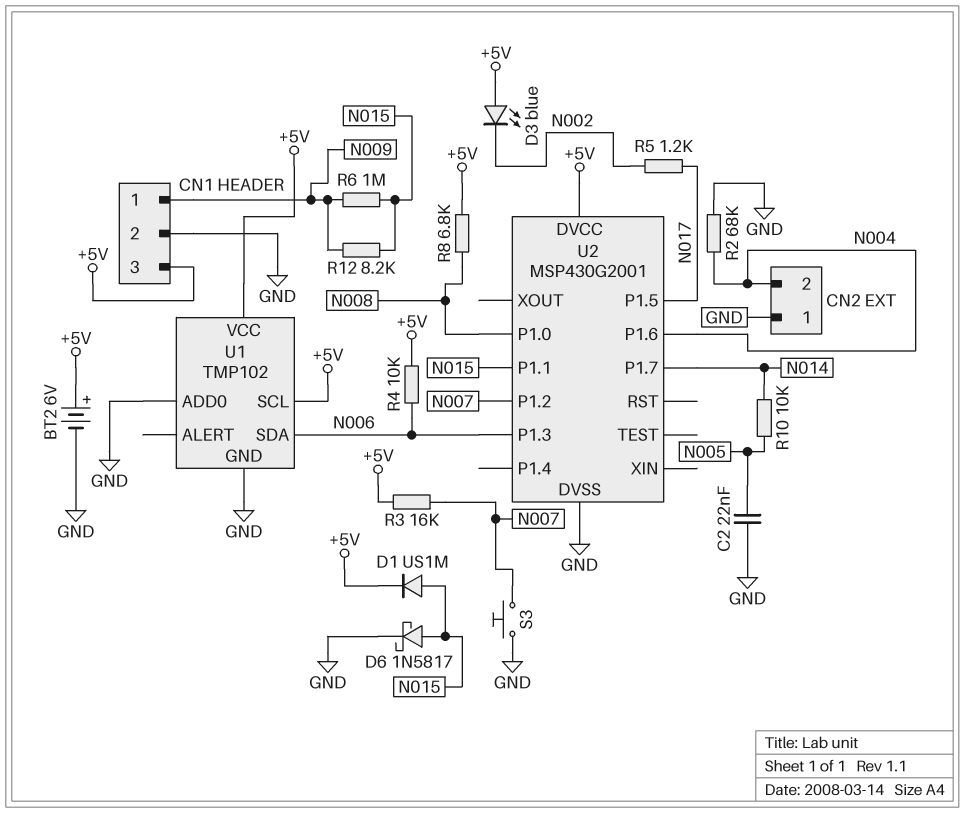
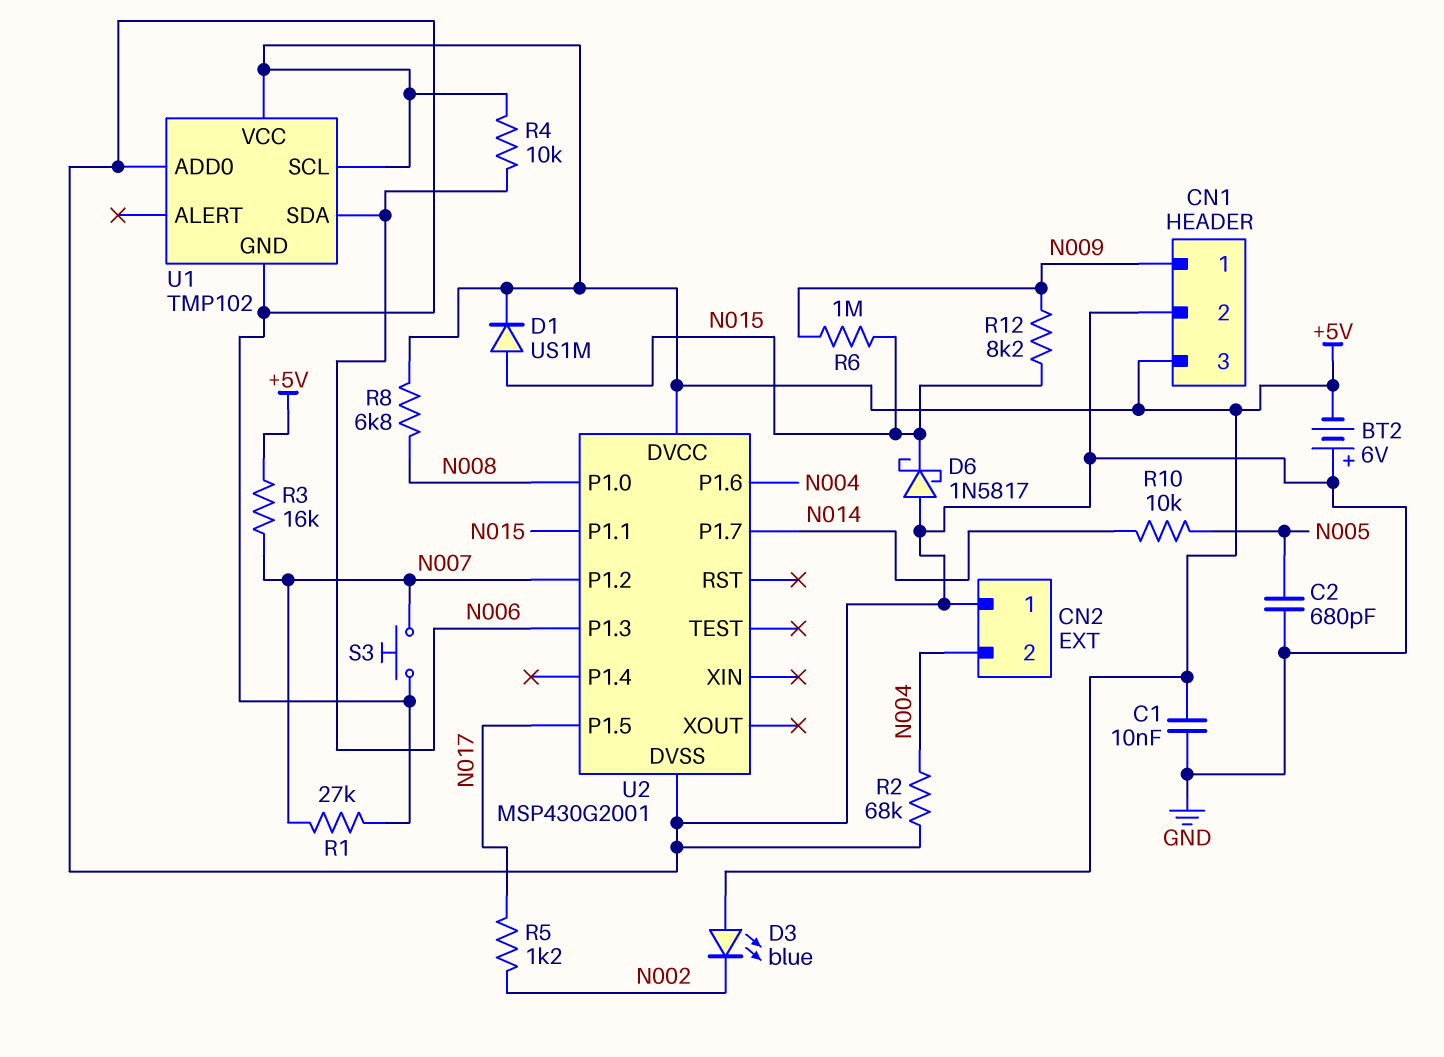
BT2: 6V (plus +5V, minus GND) -> 6V (plus GND, minus +5V)
C1: none -> 10nF (+5V, GND)
C2: 22nF (GND, N005) -> 680pF (GND, N005)
D6: schottky 1N5817 (A N015, K GND) -> schottky 1N5817 (A GND, K N015)
R1: none -> 27k (GND, N007)

